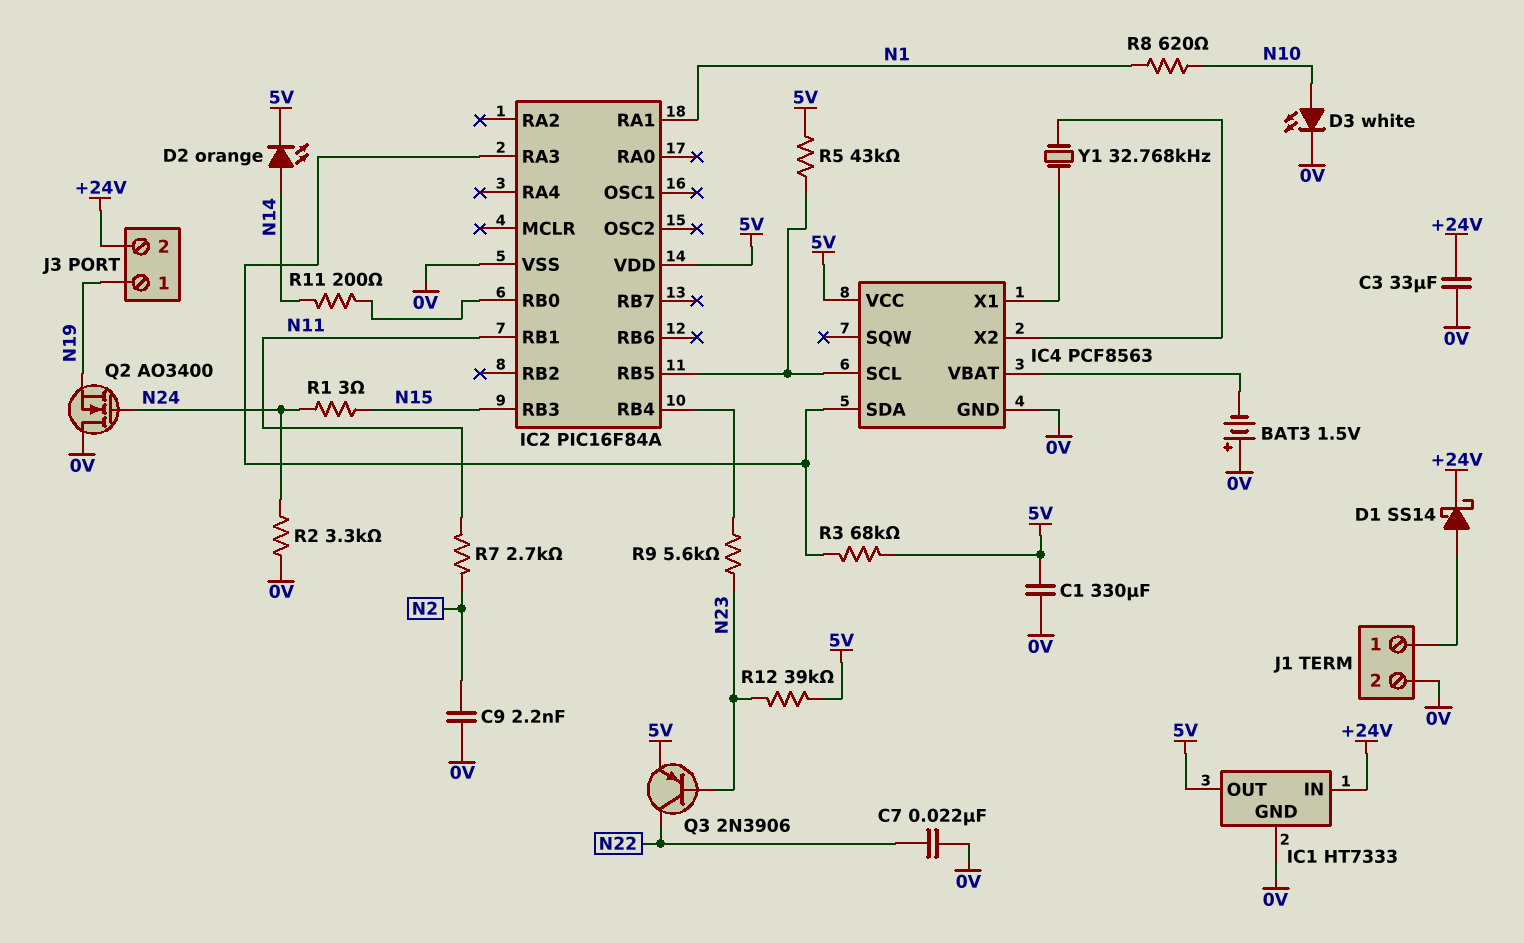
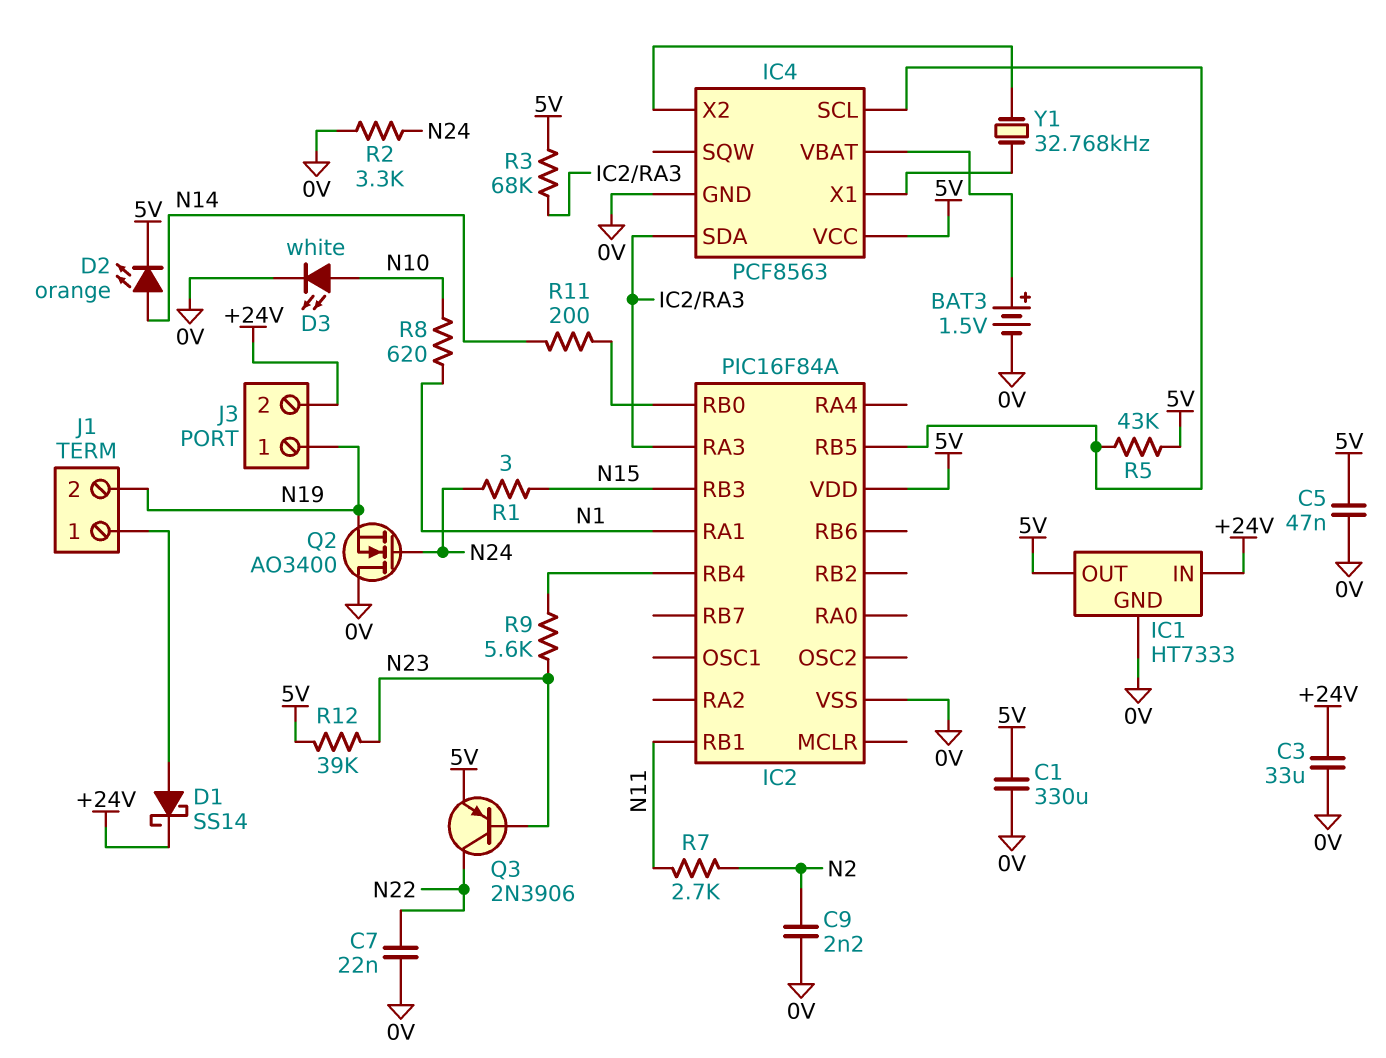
BAT3: 1.5V (plus 0V, minus IC4/VBAT) -> 1.5V (plus IC4/VBAT, minus 0V)
C5: none -> 47nF (0V, 5V)
J1 pin 2: 0V -> N19

